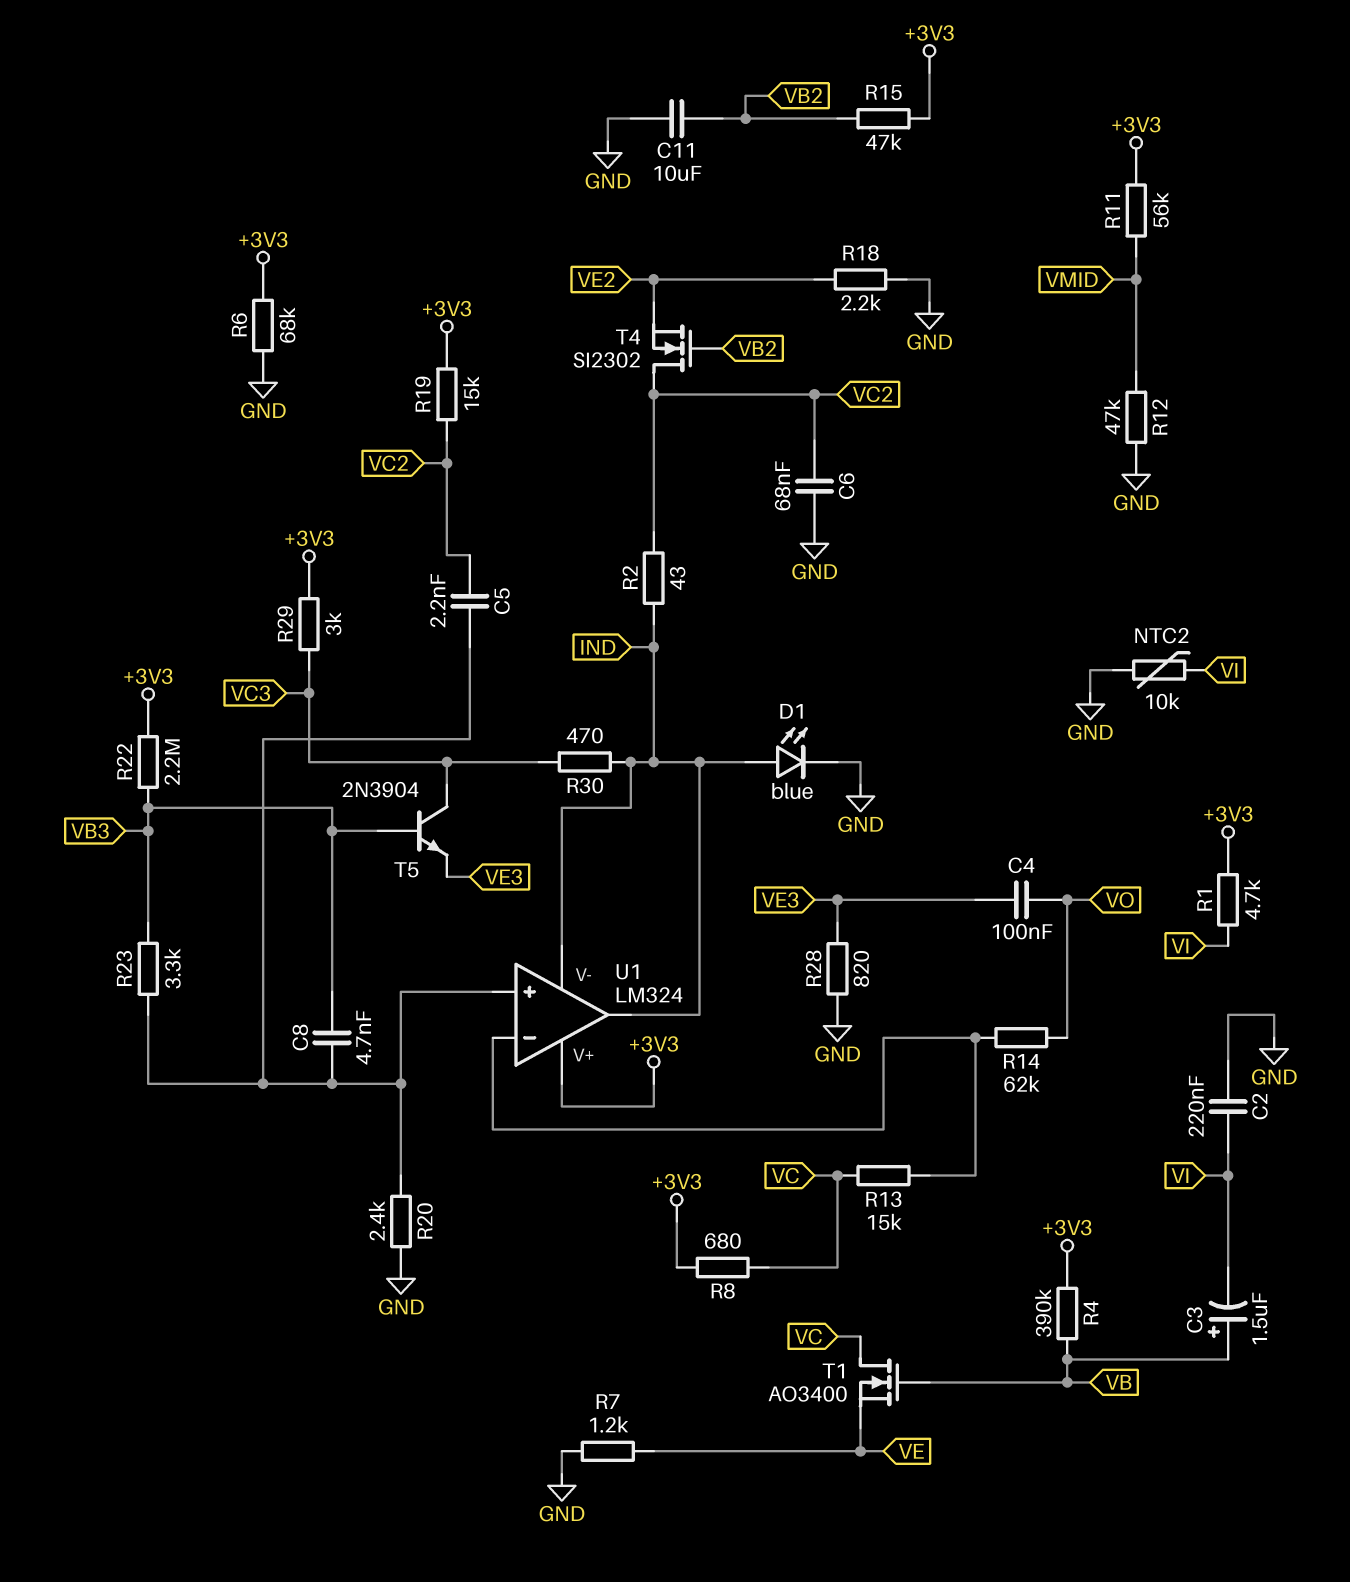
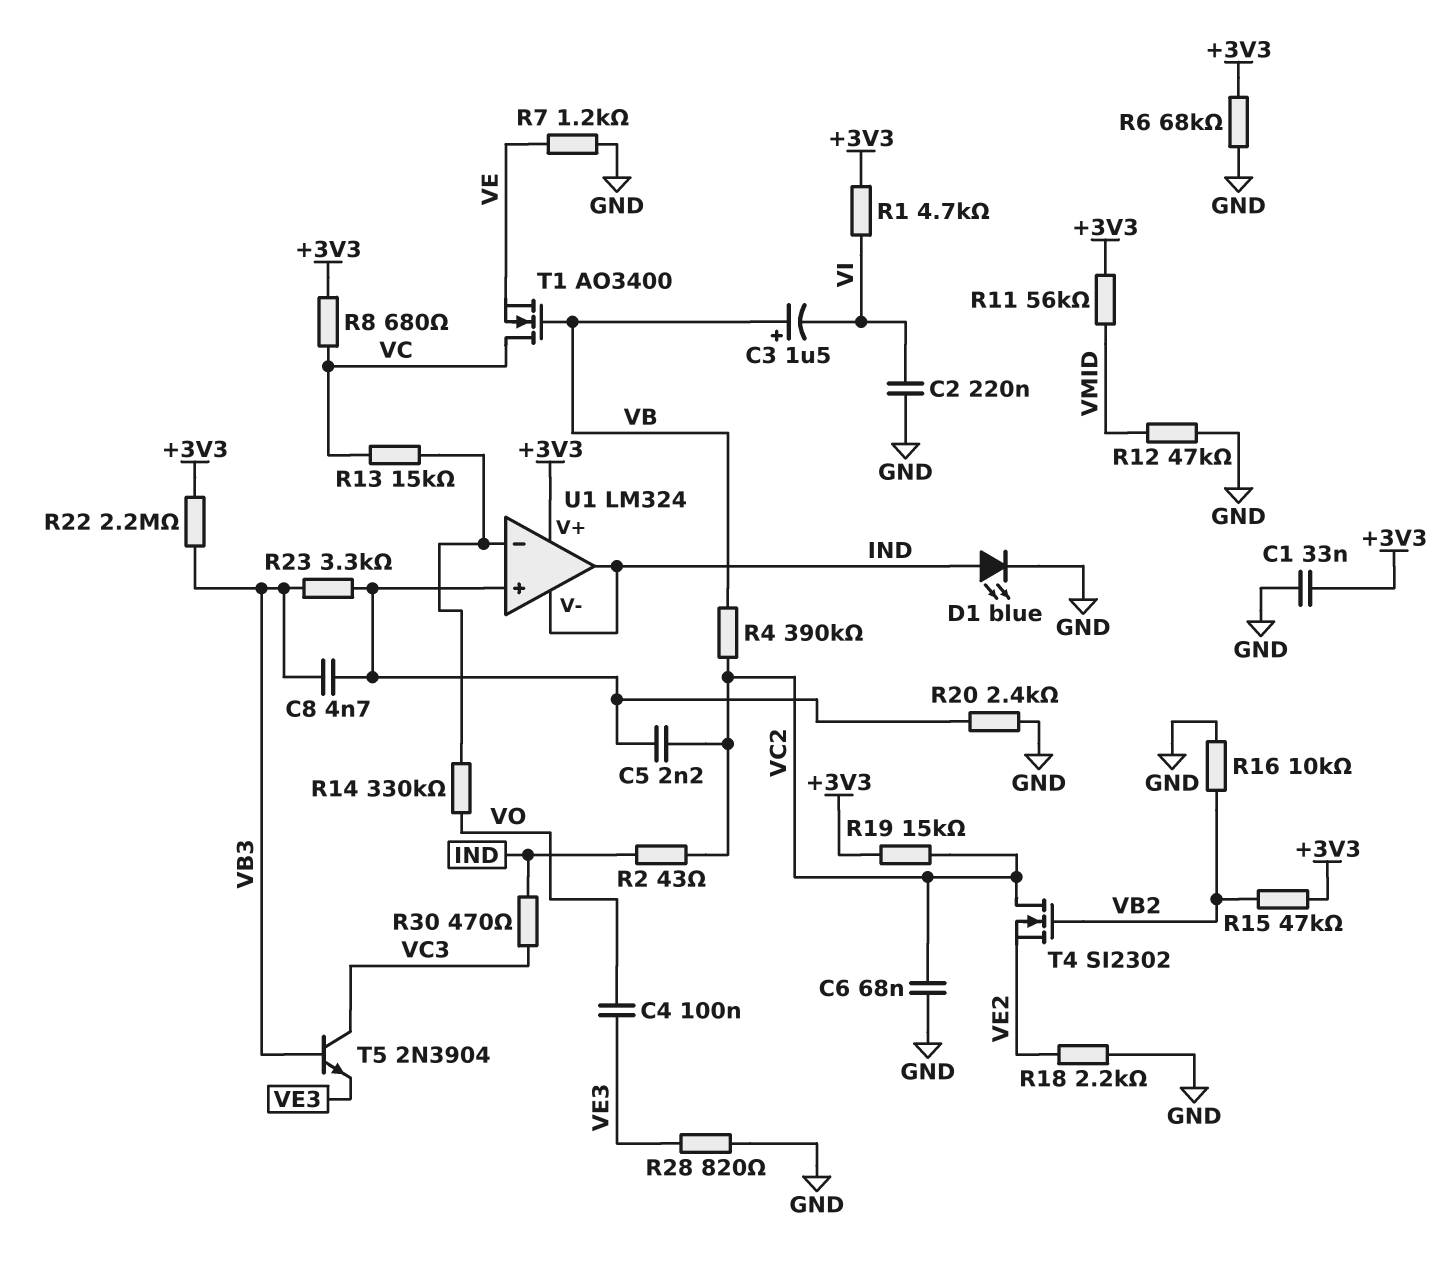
C1: none -> 33nF (+3V3, GND)
C11: 10uF (GND, VB2) -> none
NTC2: 10k (GND, VI) -> none
R4: 390k (+3V3, VB) -> 390k (VB, VC2)
R14: 62k (U1/in-, VO) -> 330k (U1/in-, VO)
R16: none -> 10k (GND, VB2)
R29: 3k (+3V3, VC3) -> none

